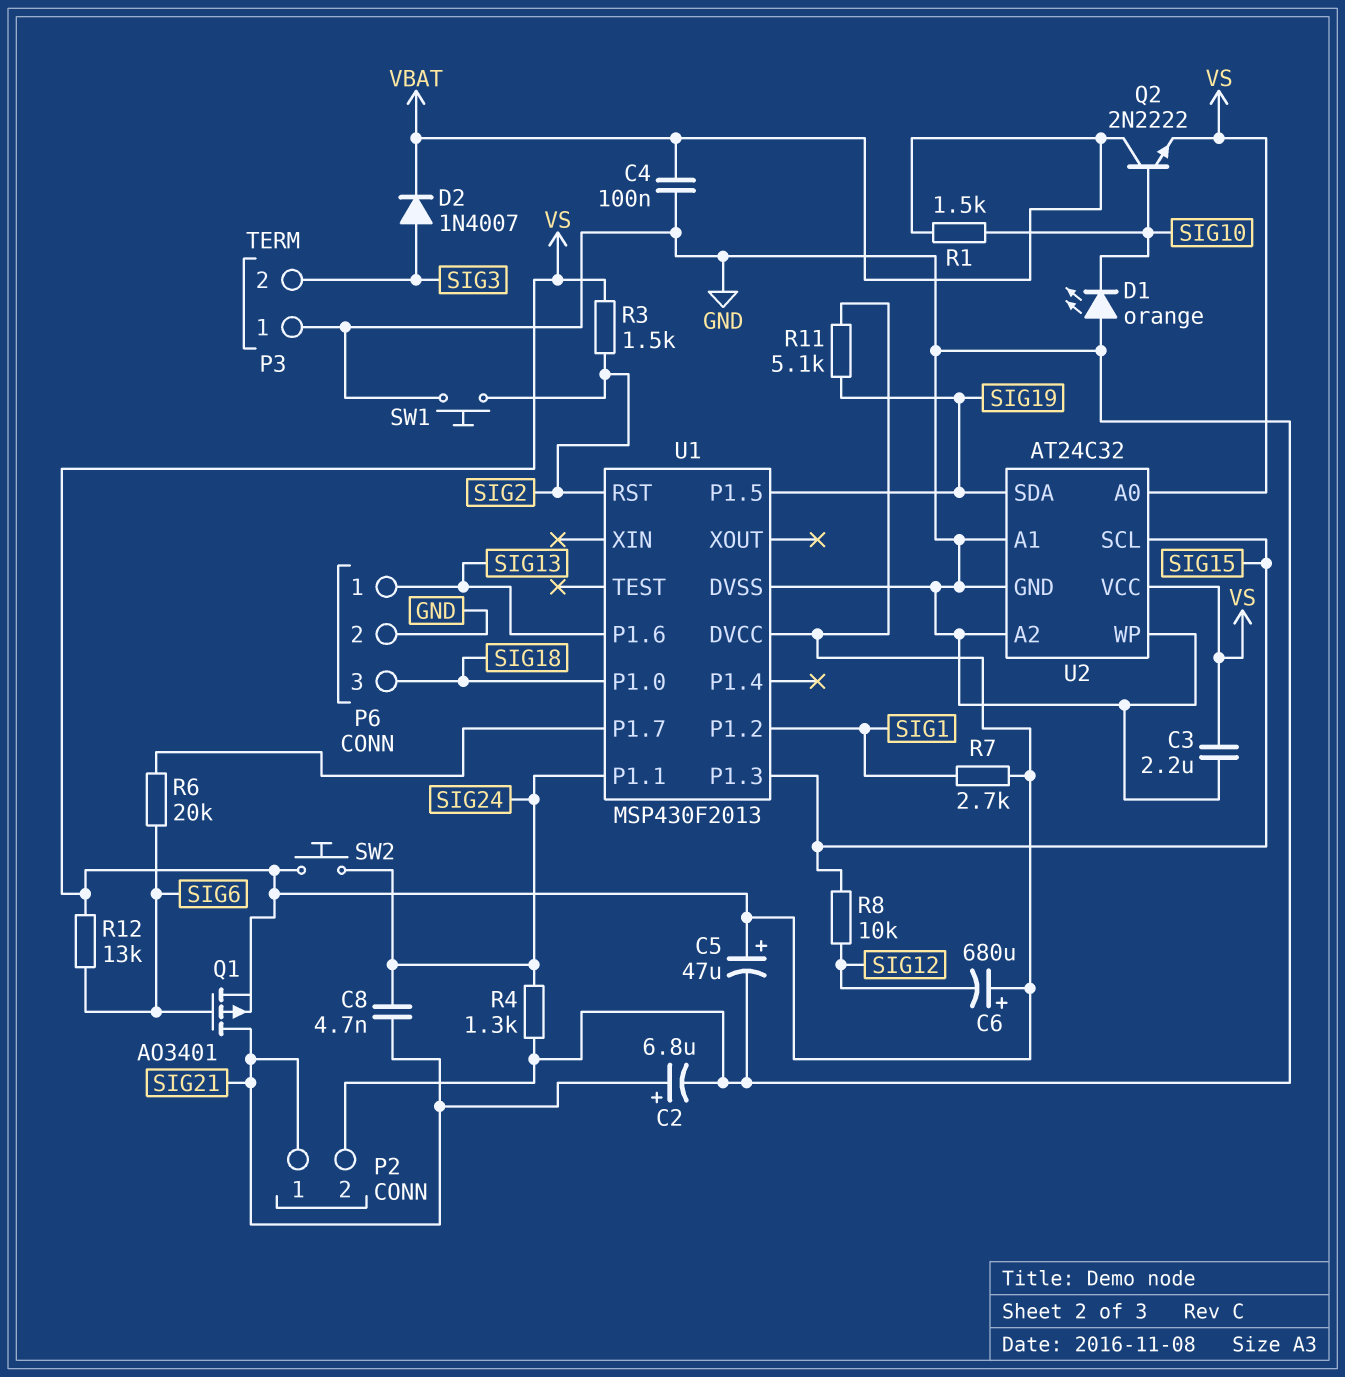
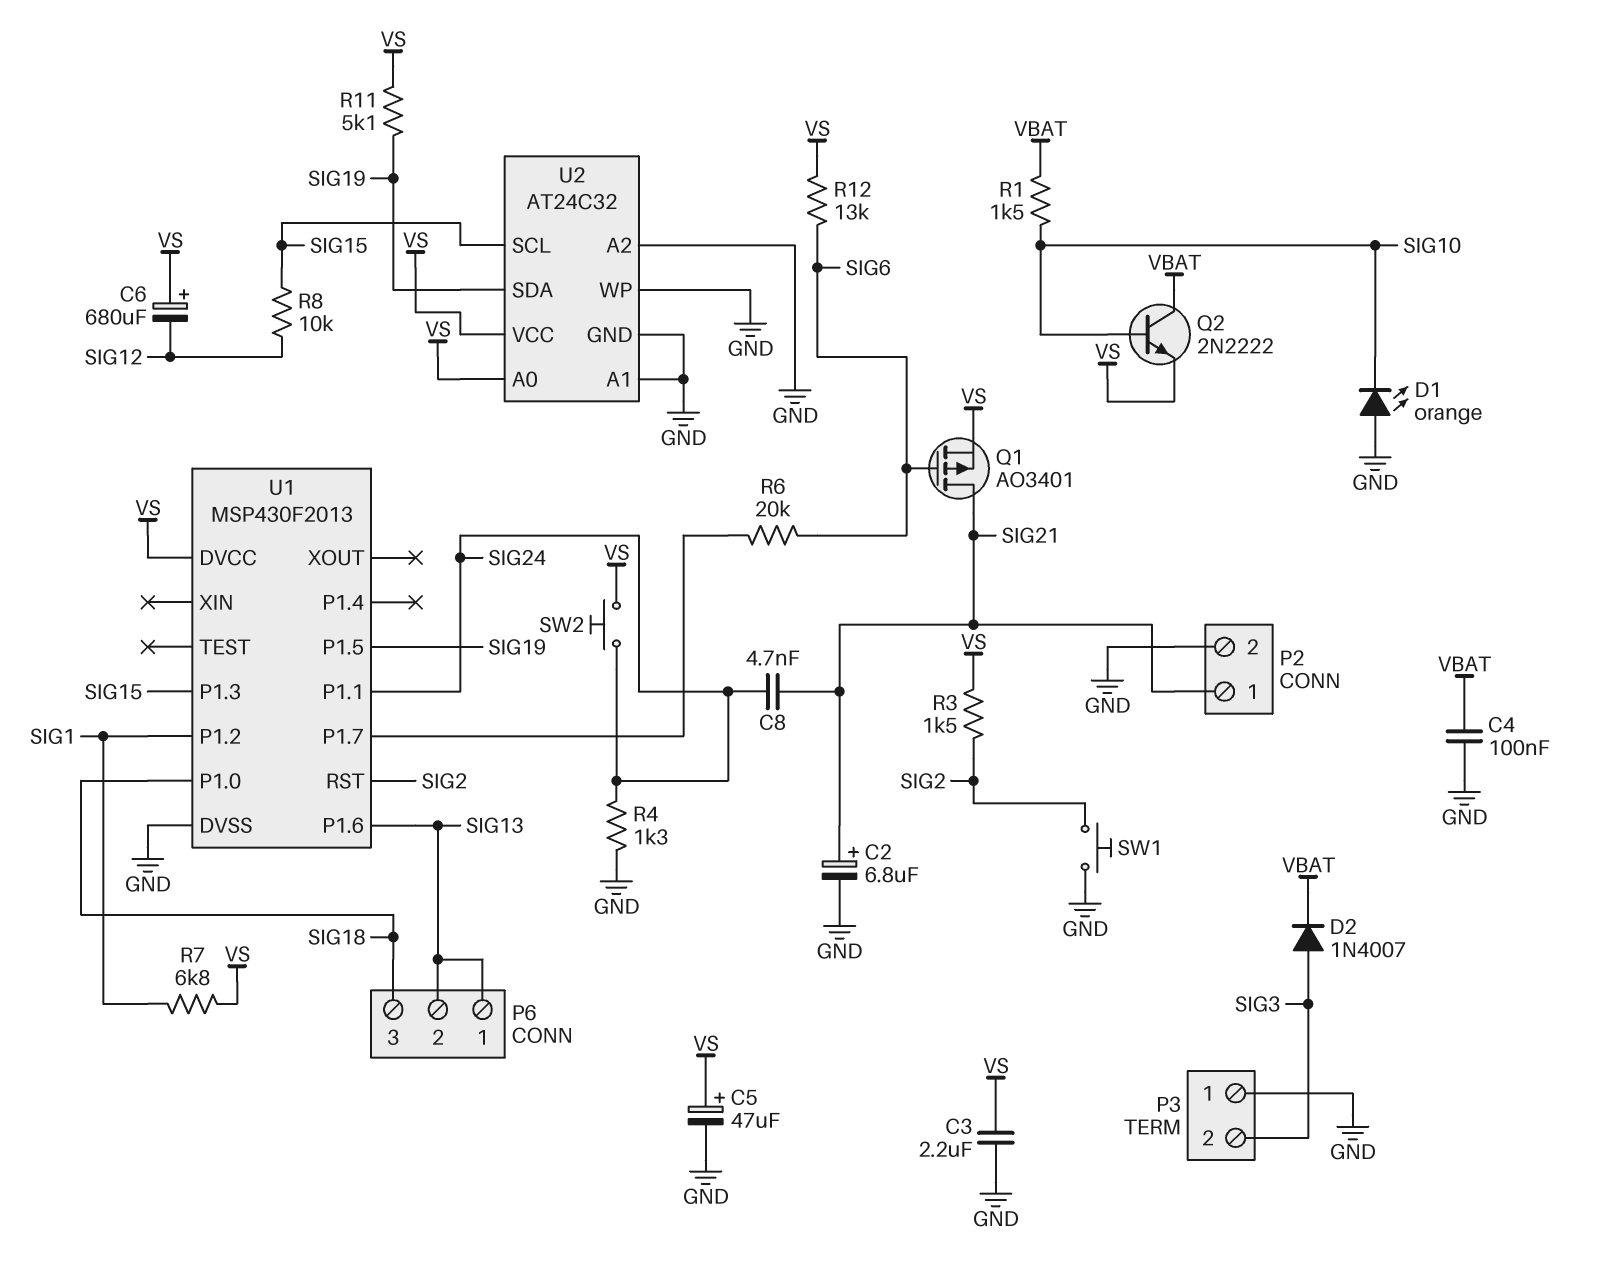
P6 pin 2: GND -> SIG13
R7: 2.7k (SIG1, VS) -> 6.8k (SIG1, VS)

